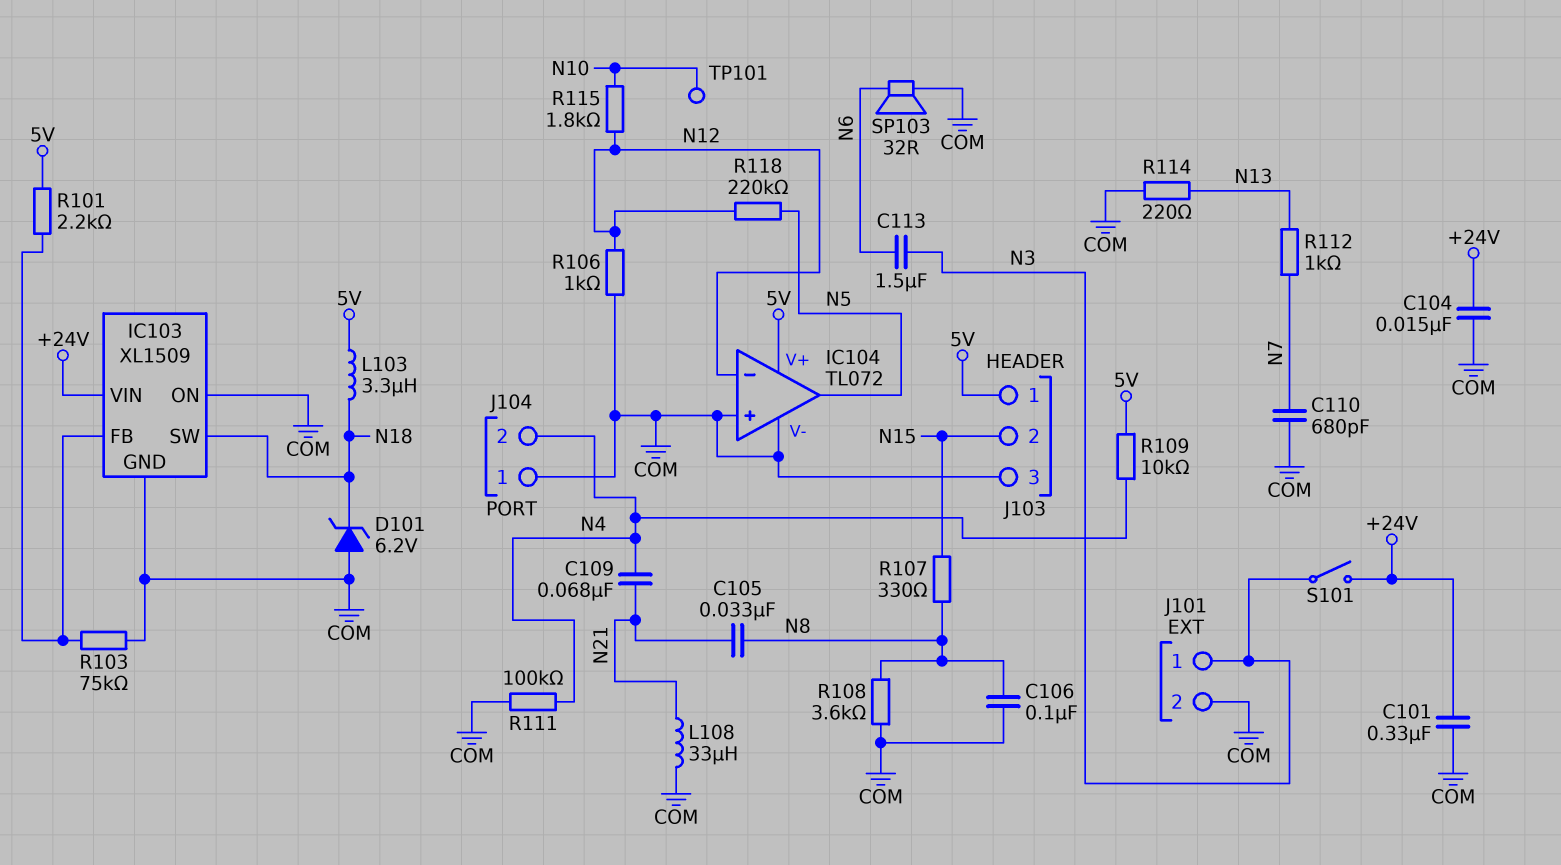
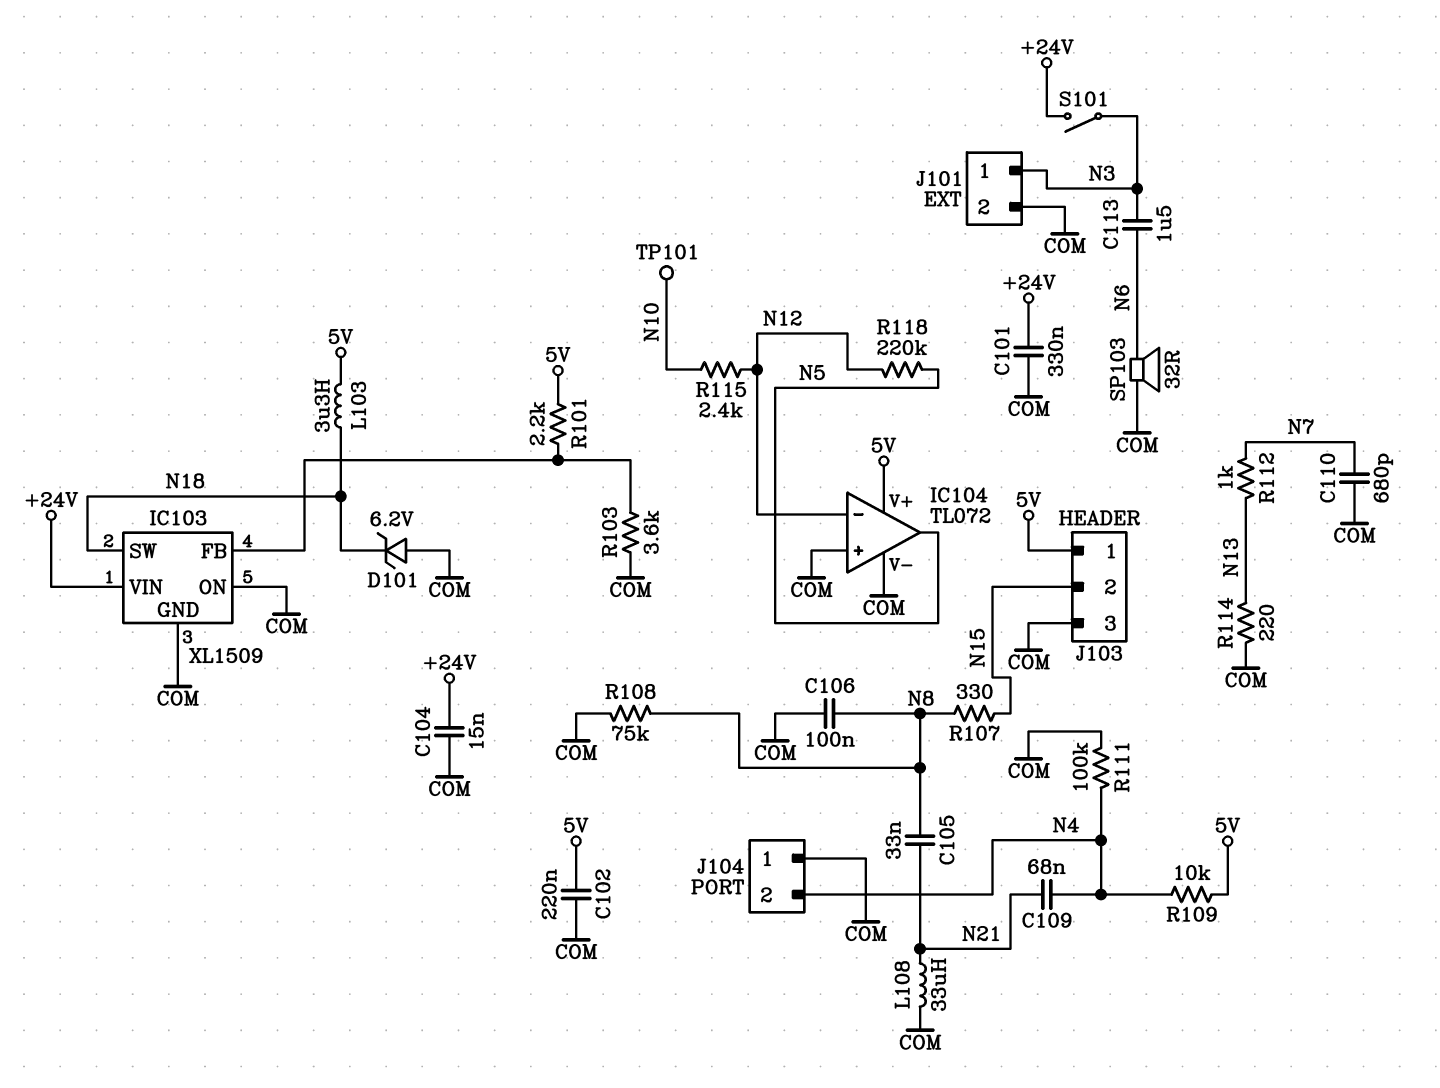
C102: none -> 220nF (5V, COM)
R103: 75k (COM, IC103/FB) -> 3.6k (COM, IC103/FB)
R106: 1k (COM, N12) -> none
R108: 3.6k (COM, N8) -> 75k (COM, N8)
R115: 1.8k (N10, N12) -> 2.4k (N10, N12)

